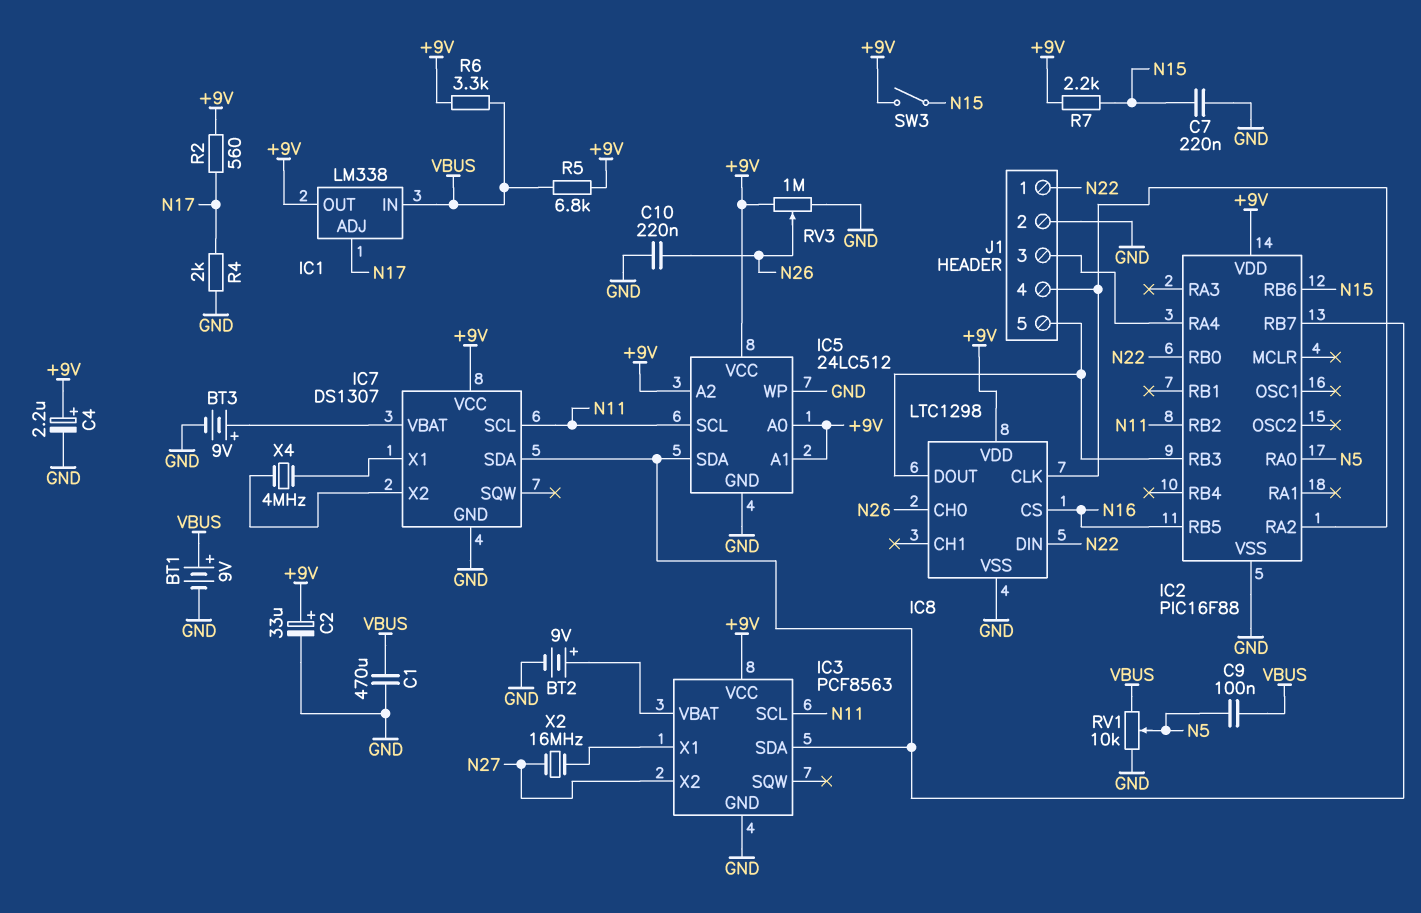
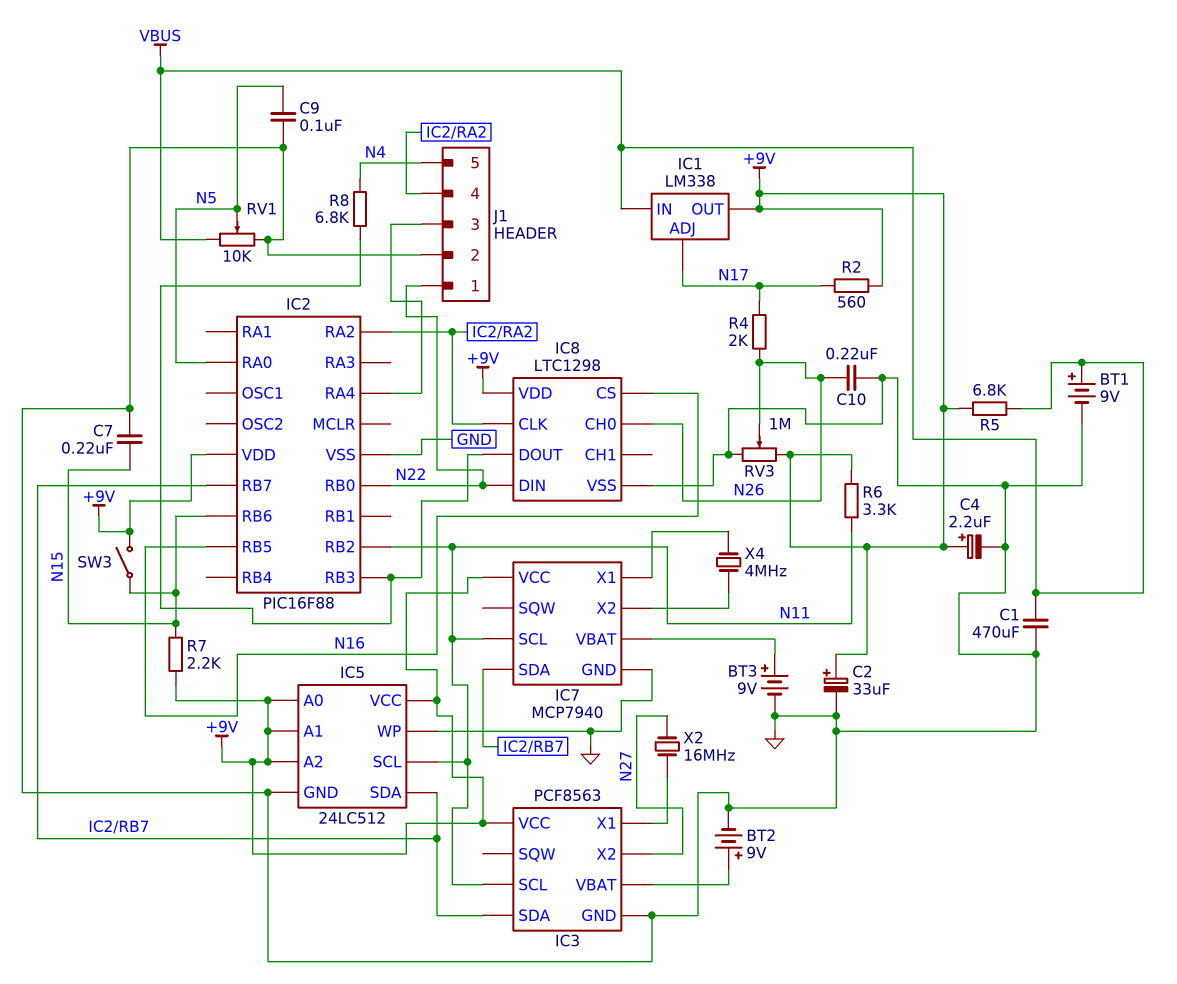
C9: 100nF (N5, VBUS) -> 100nF (GND, N5)
IC7: DS1307 -> MCP7940
J1 pin 5: IC2/RB3 -> N4
R4: 2k (GND, N17) -> 2k (N17, N26)
R6: 3.3k (+9V, VBUS) -> 3.3k (+9V, N11)
R8: none -> 6.8k (IC2/RB3, N4)

